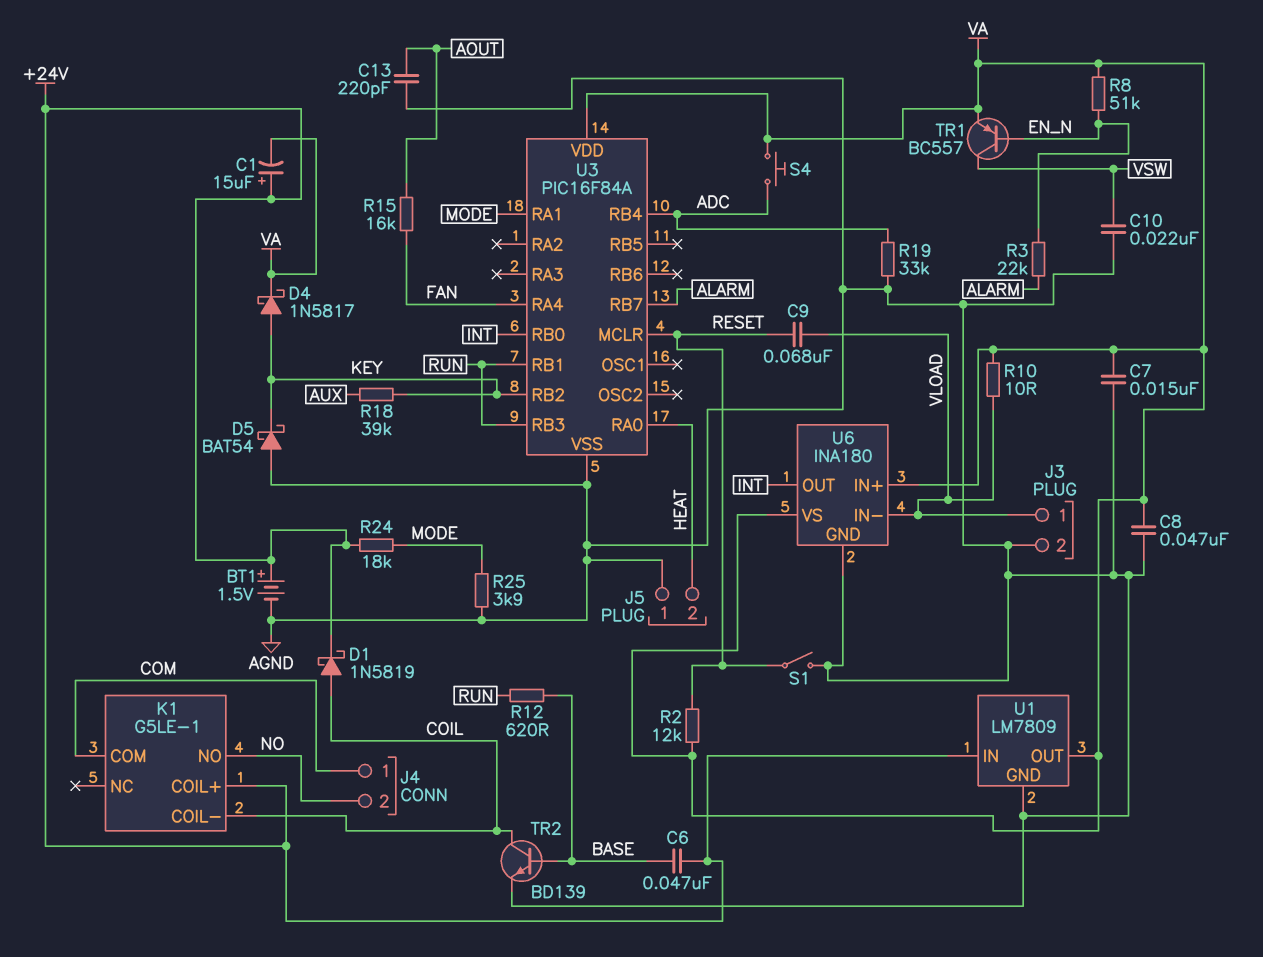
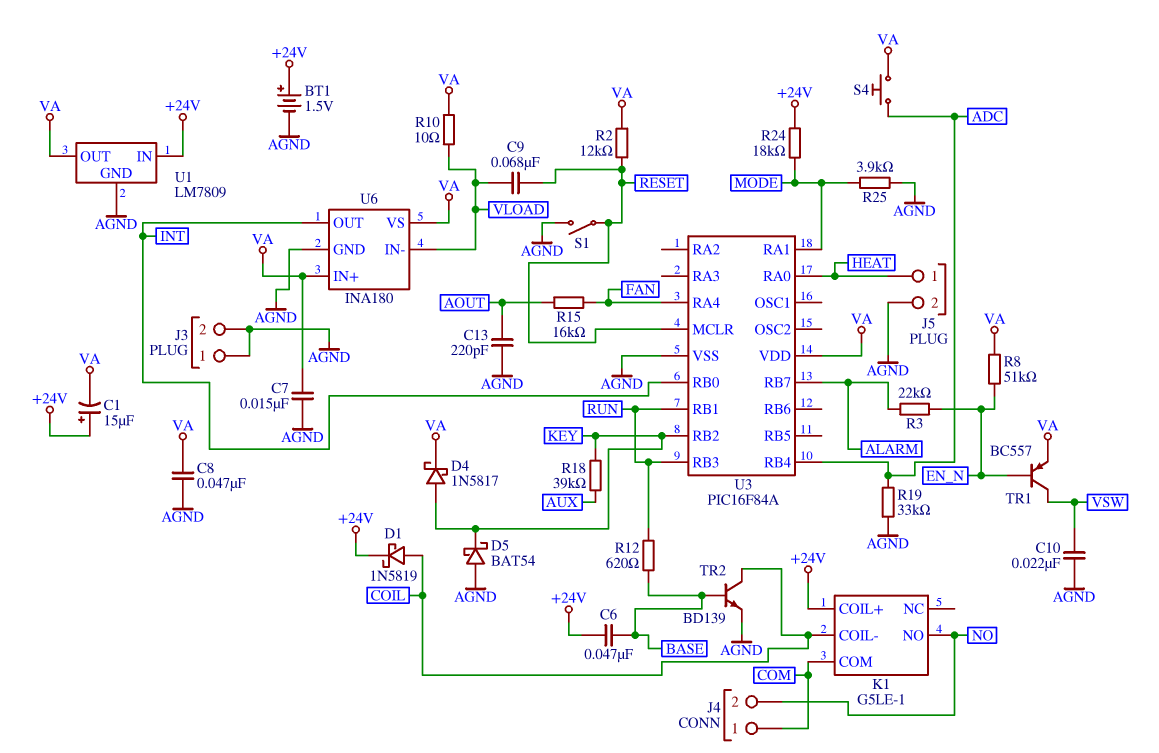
J3 pin 1: VLOAD -> AGND
J5 pin 1: AGND -> HEAT
J5 pin 2: HEAT -> AGND

